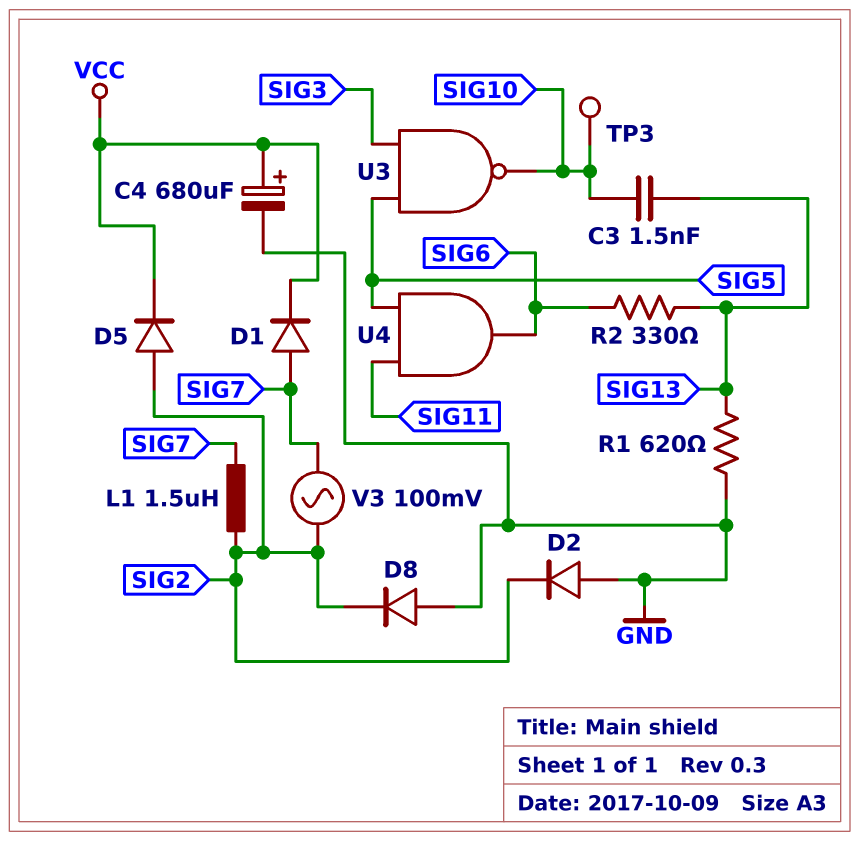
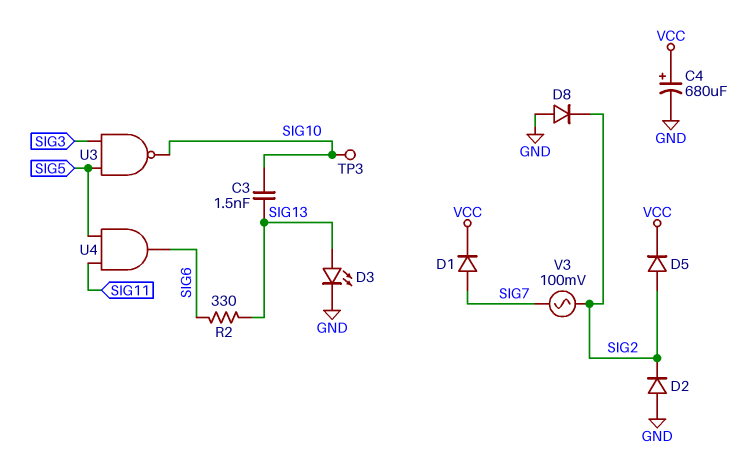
D3: none -> LED (A SIG13, K GND)
L1: 1.5uH (SIG2, SIG7) -> none
R1: 620 (GND, SIG13) -> none

